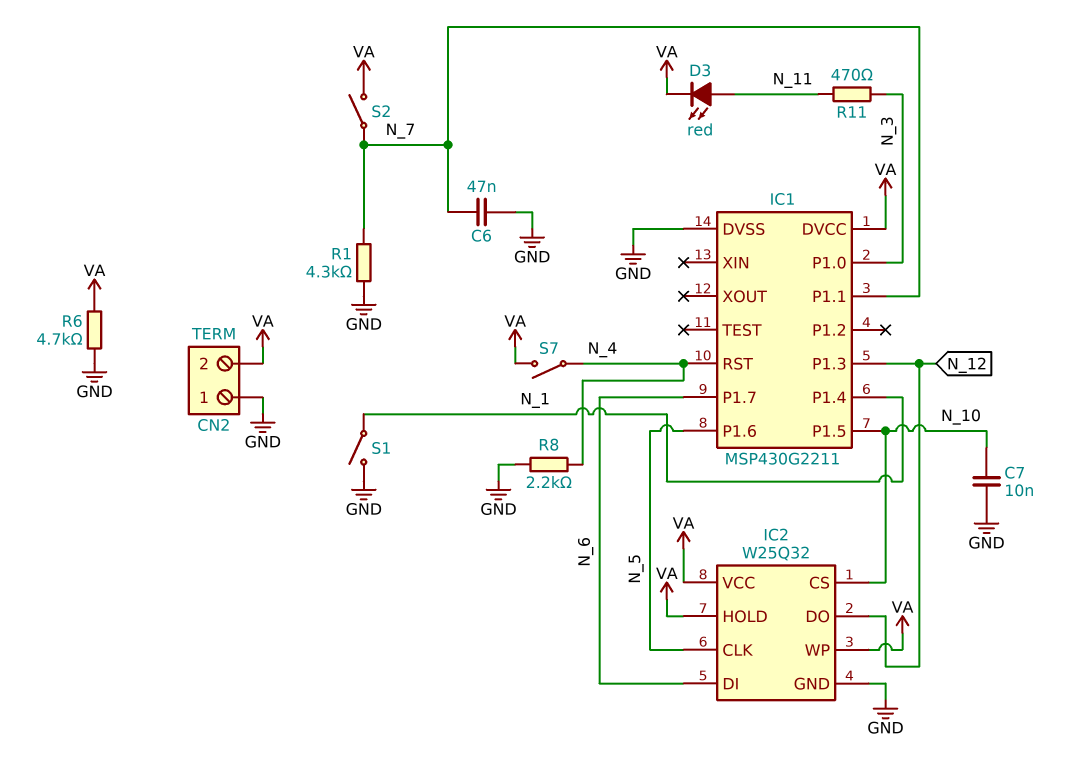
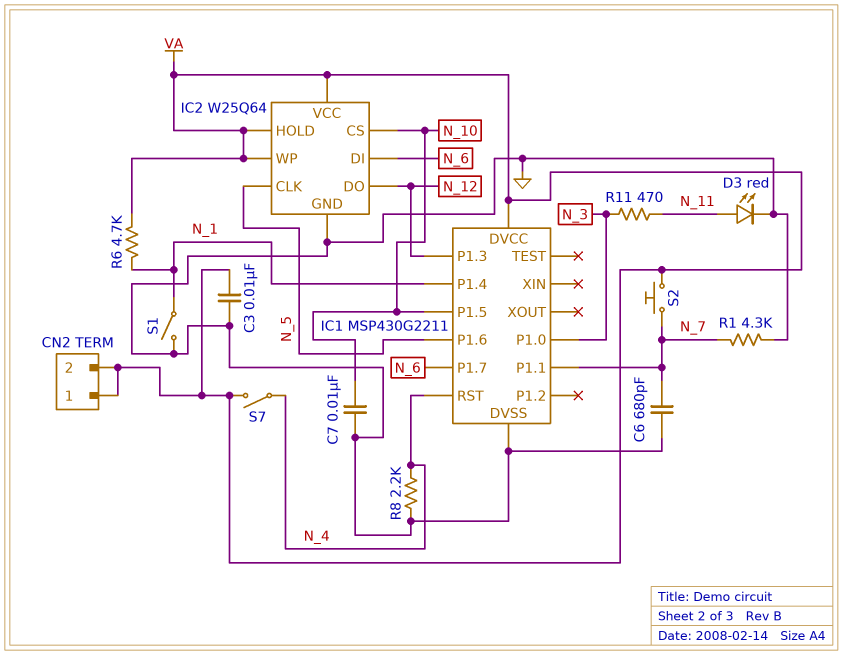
C3: none -> 10nF (GND, VA)
C6: 47nF (GND, N_7) -> 680pF (GND, N_7)
CN2 pin 1: GND -> VA
D3: LED red (A N_11, K VA) -> LED red (A N_11, K GND)
IC2: W25Q32 -> W25Q64
R6: 4.7k (GND, VA) -> 4.7k (N_1, VA)
S2: switch (N_7, VA) -> button (N_7, VA)

